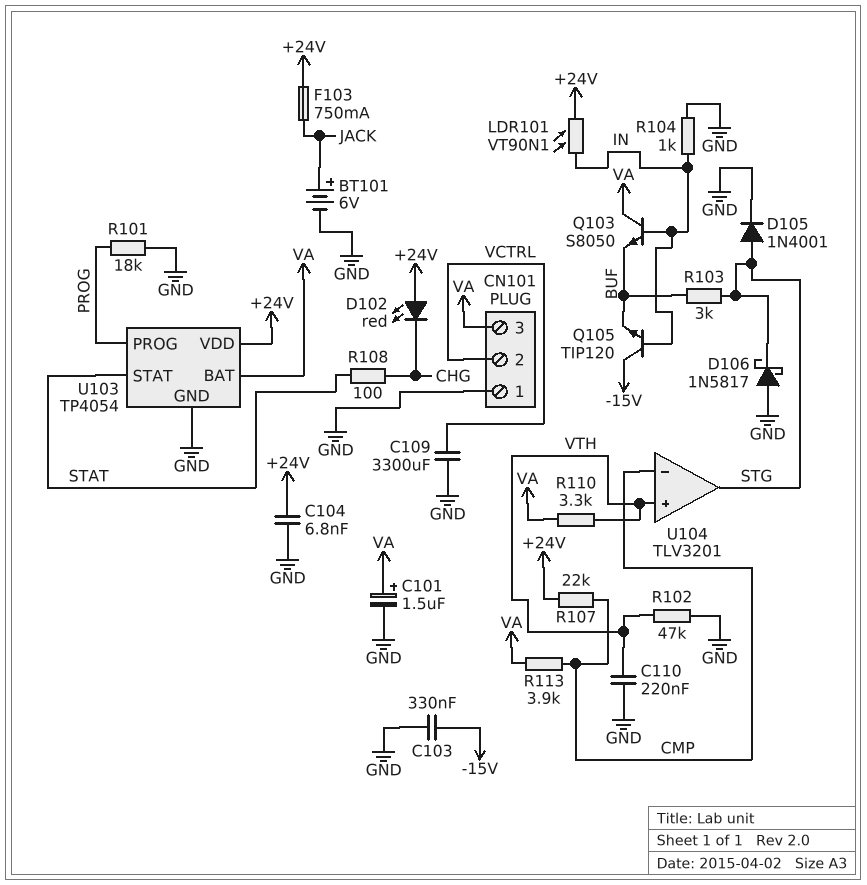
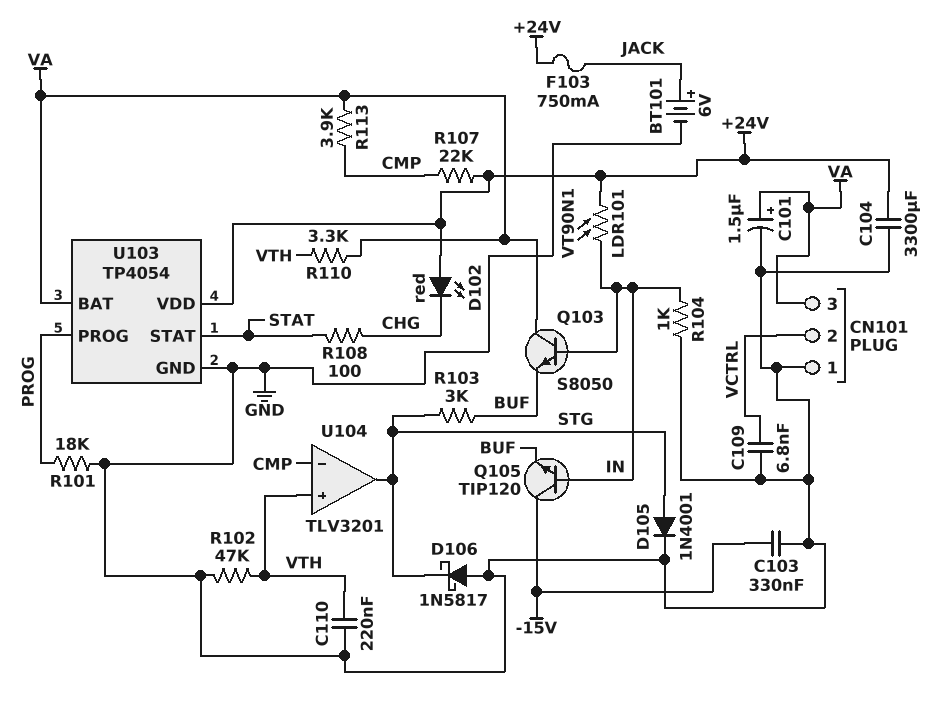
C104: 6.8nF (+24V, GND) -> 3300uF (+24V, GND)
C109: 3300uF (GND, VCTRL) -> 6.8nF (GND, VCTRL)

